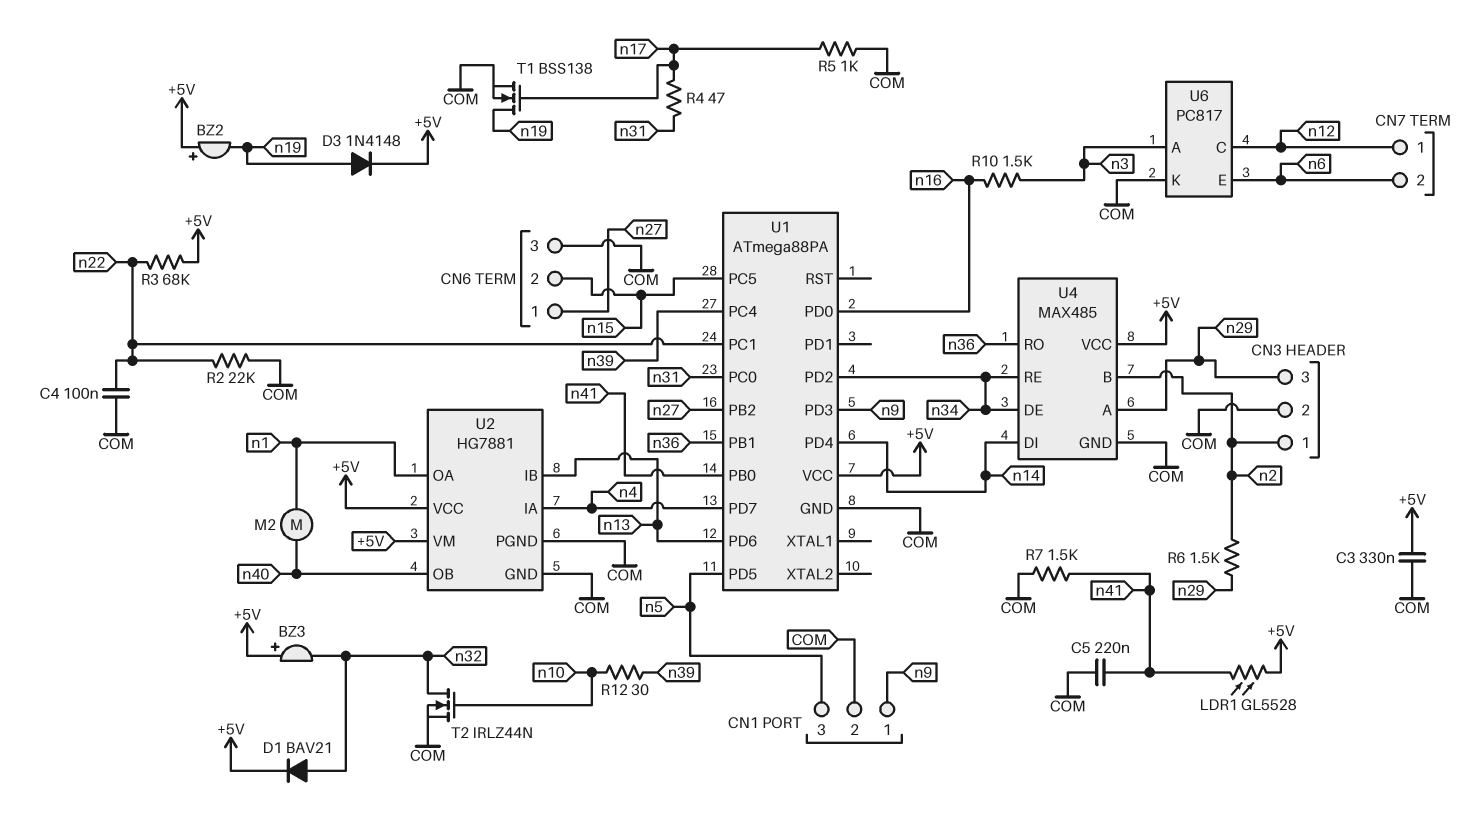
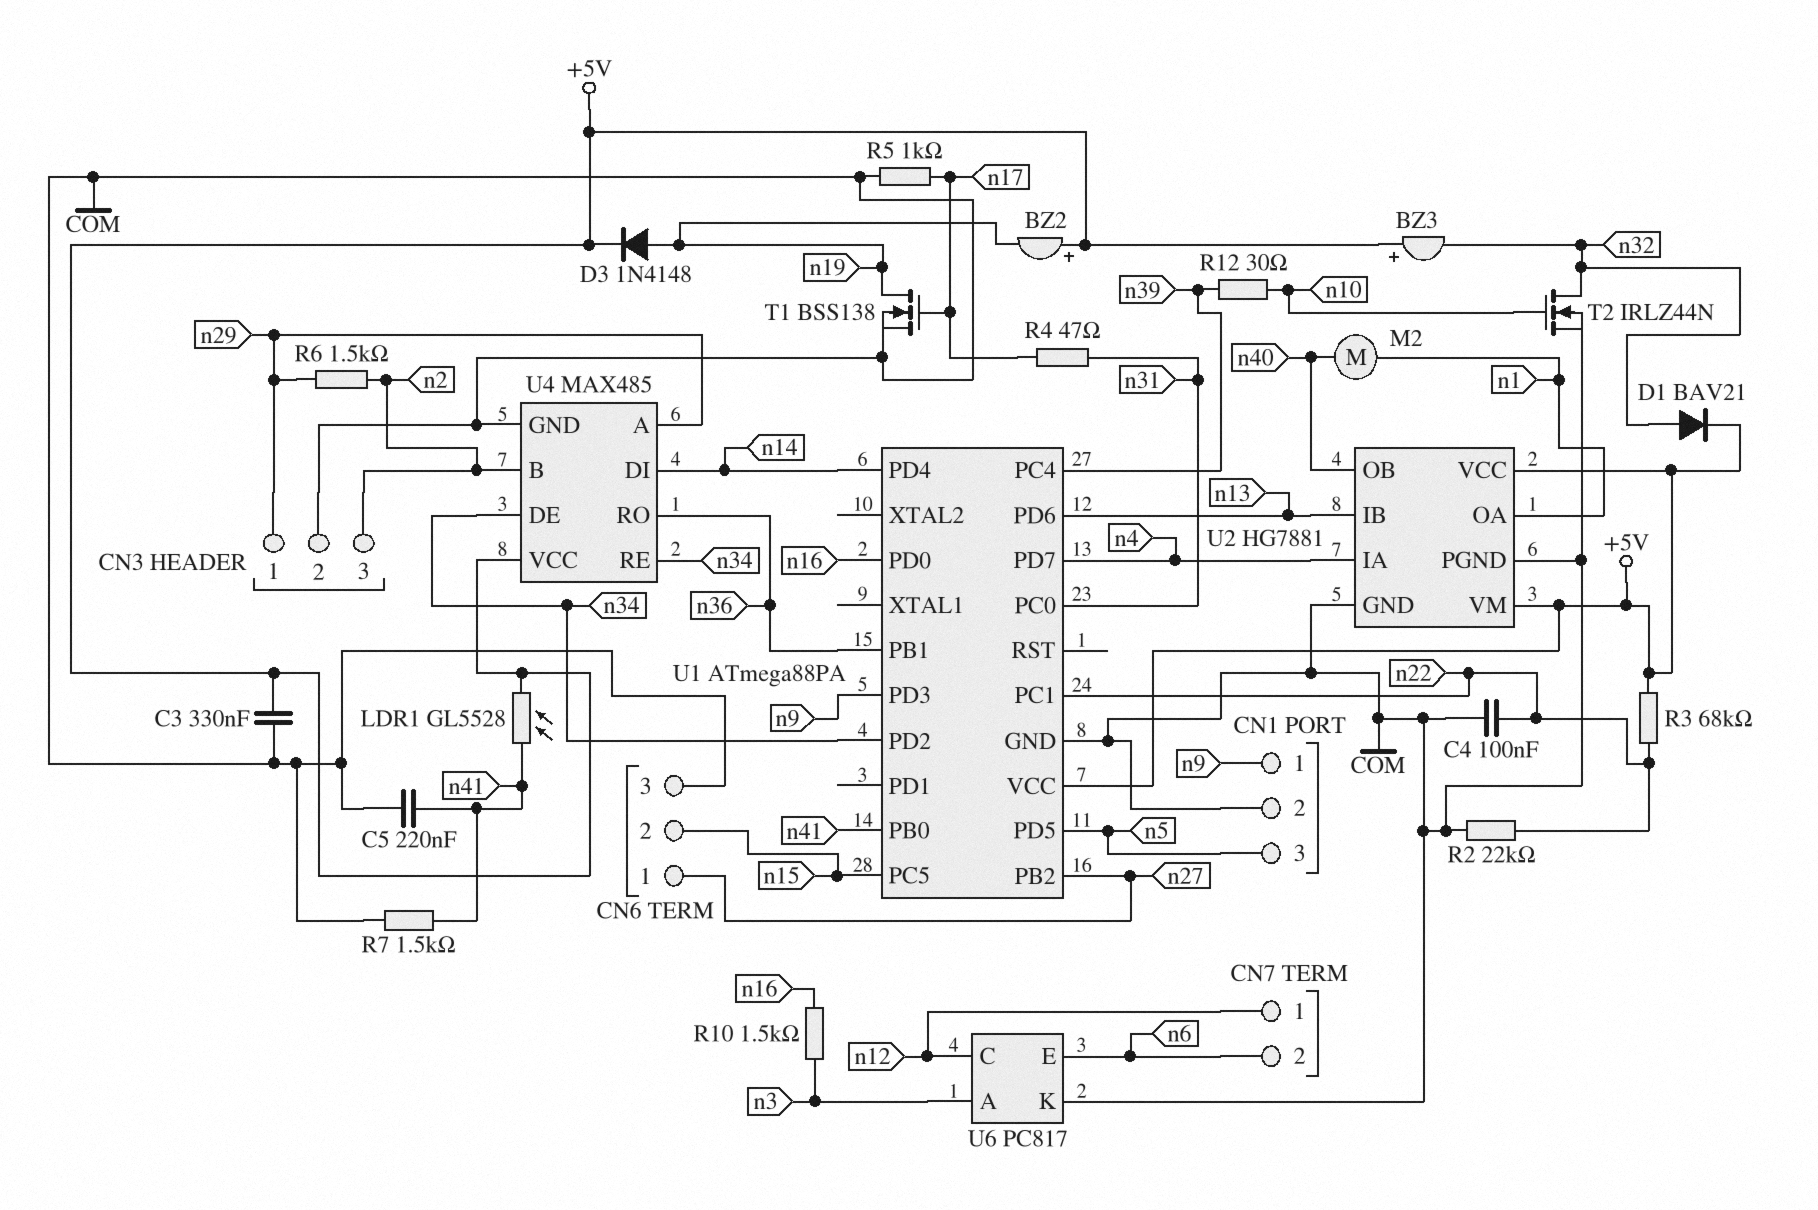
CN3 pin 1: n2 -> n29
CN3 pin 3: n29 -> n2

